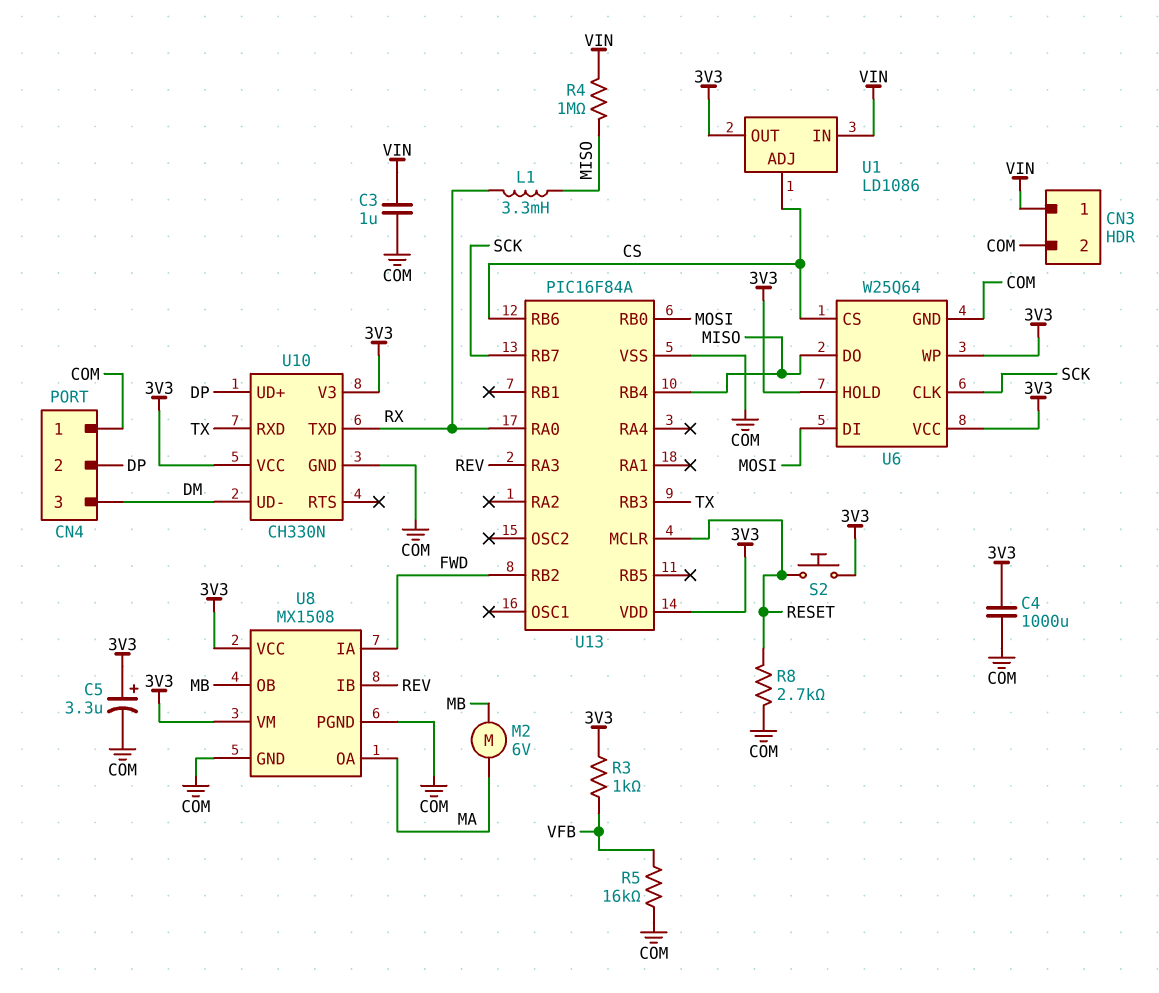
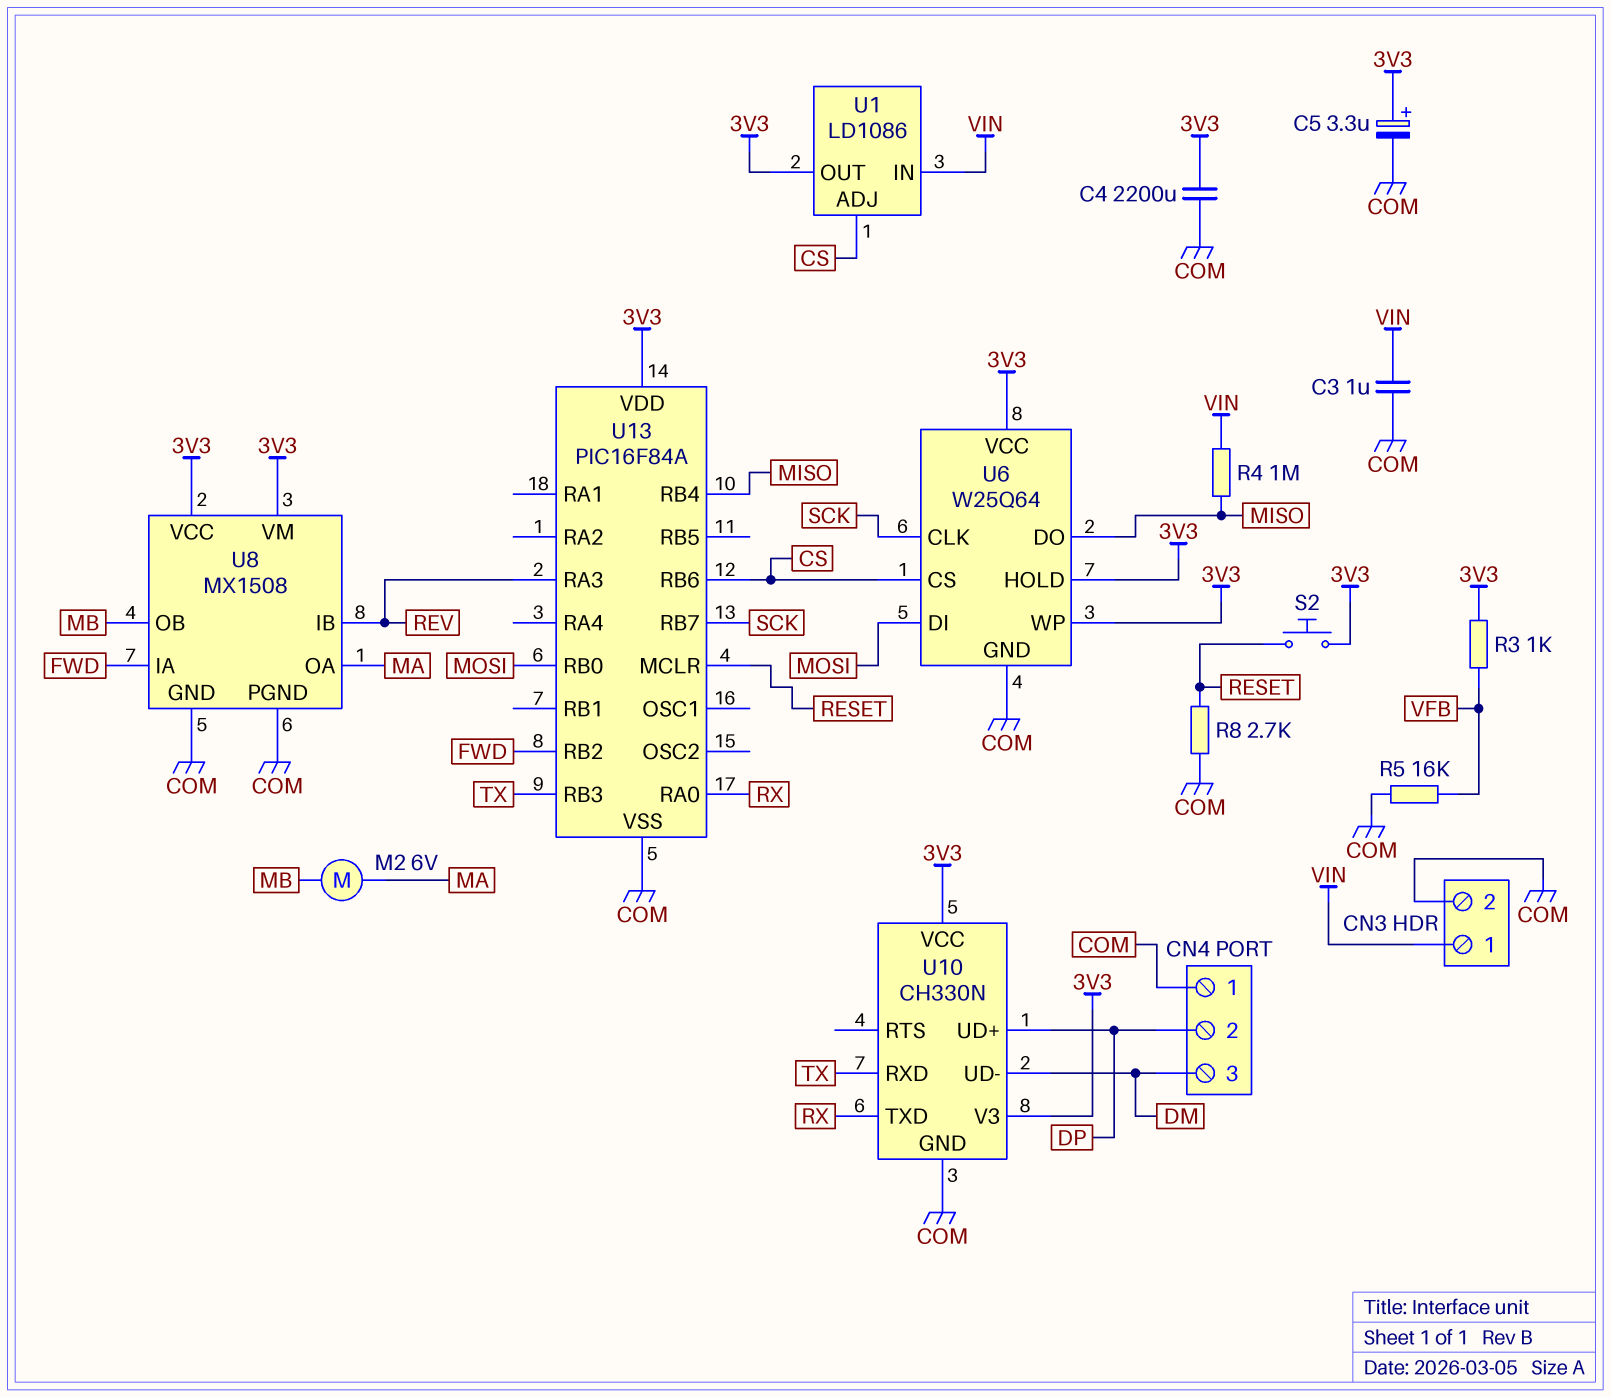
C4: 1000uF (3V3, COM) -> 2200uF (3V3, COM)
L1: 3.3mH (MISO, RX) -> none

